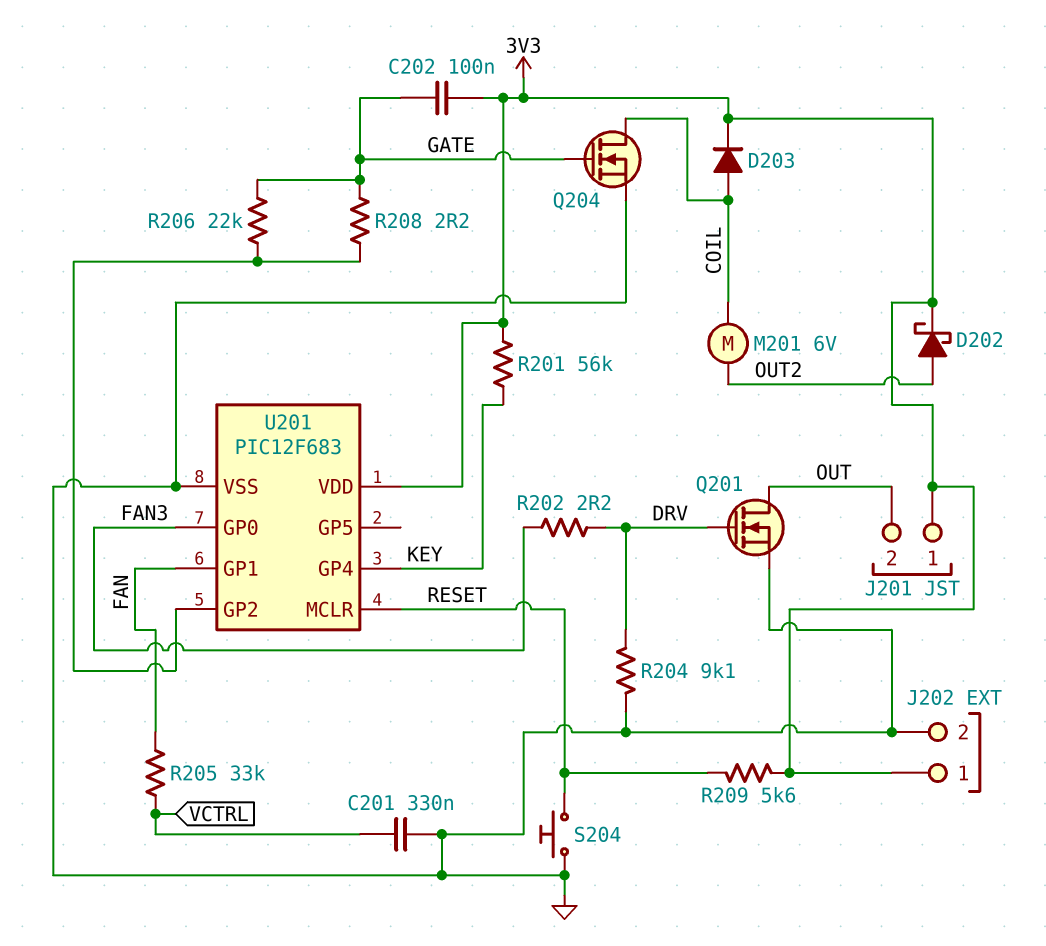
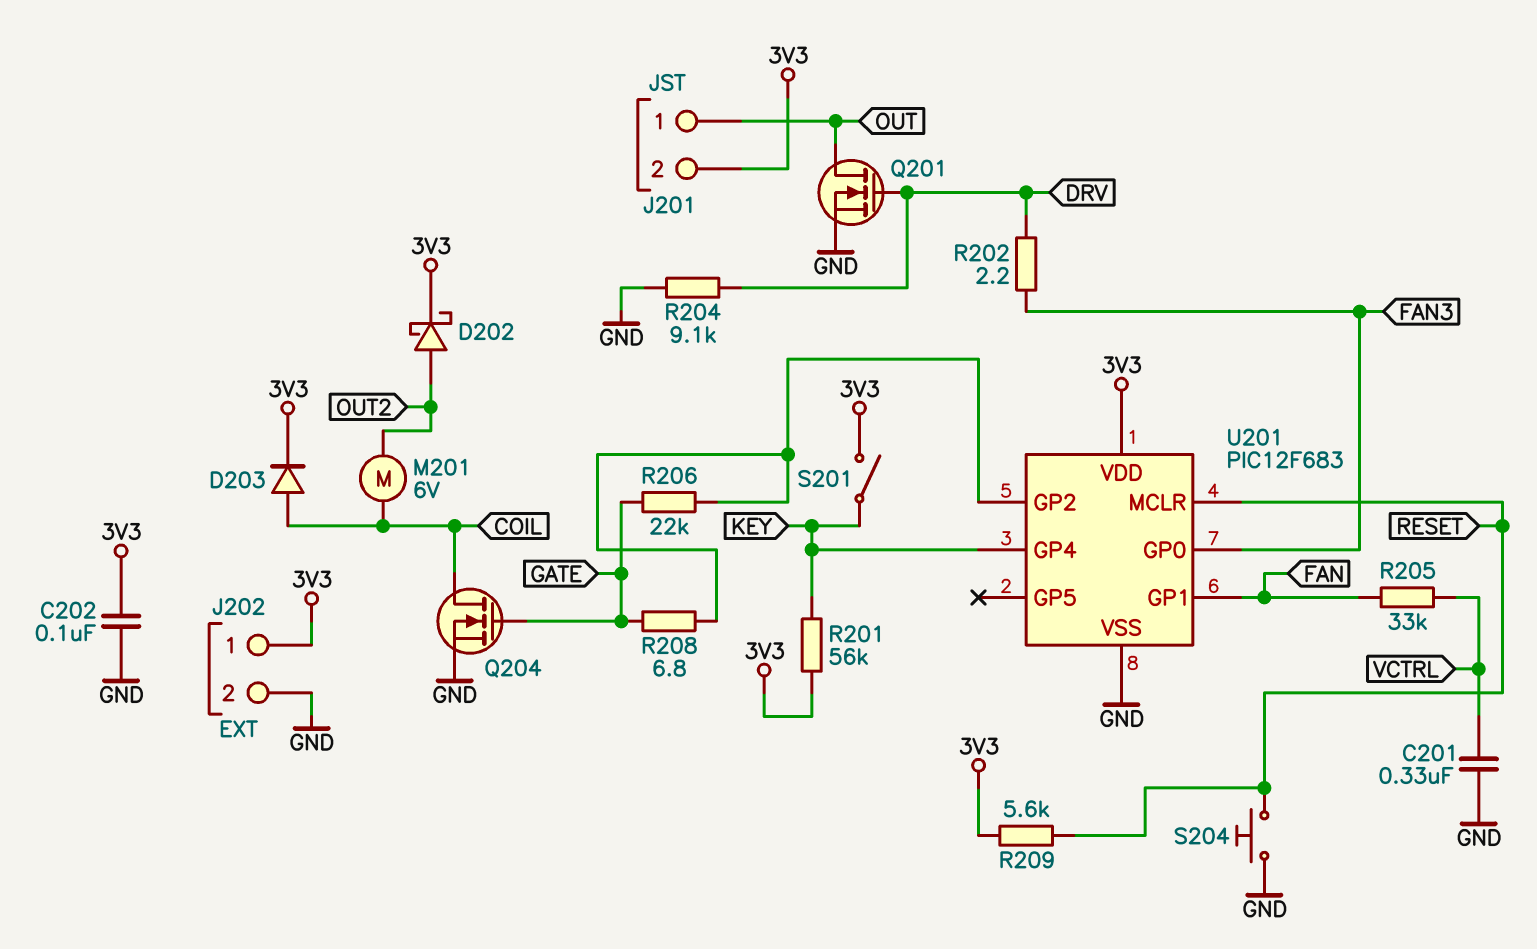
C202: 100nF (3V3, GATE) -> 100nF (3V3, GND)
J201 pin 1: 3V3 -> OUT
J201 pin 2: OUT -> 3V3
R208: 2.2 (GATE, U201/GP2) -> 6.8 (GATE, U201/GP2)
S201: none -> switch (3V3, KEY)

